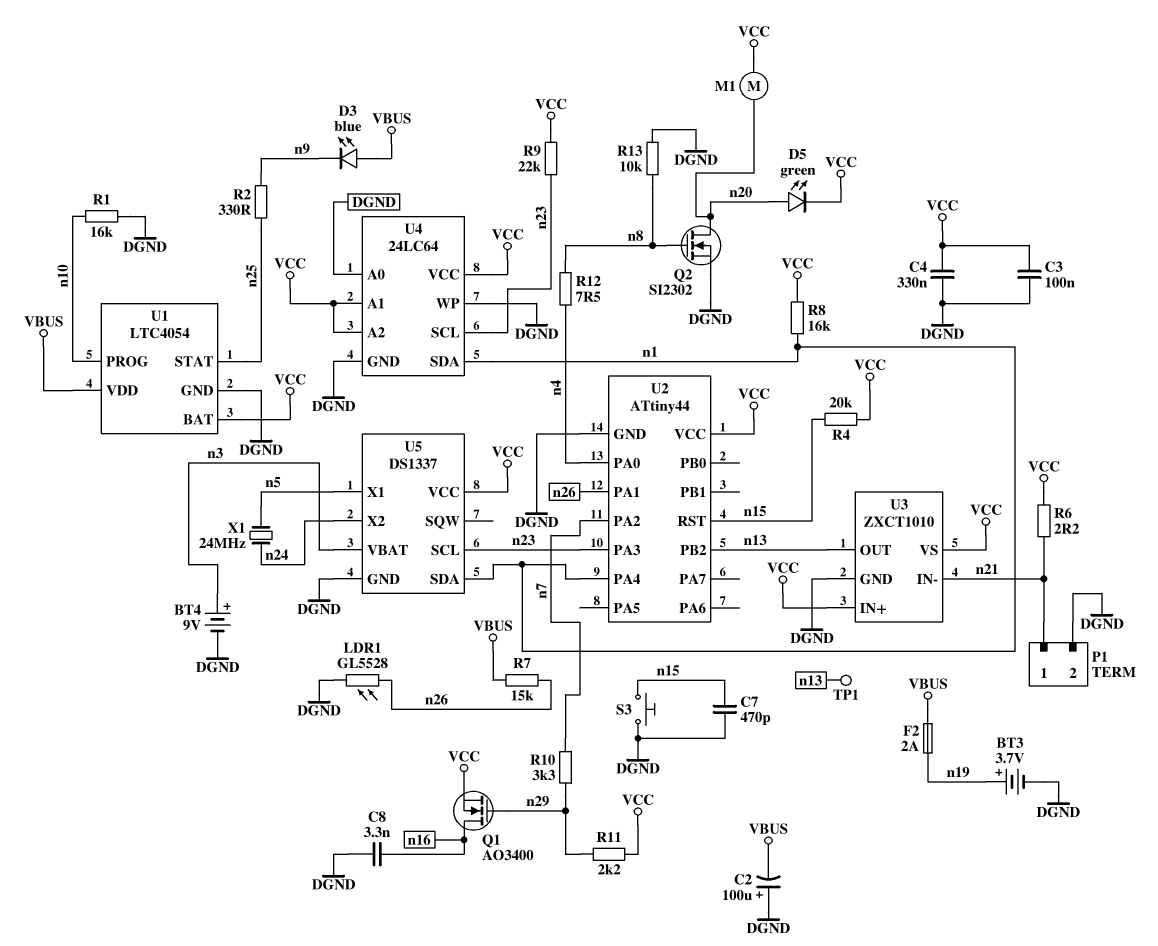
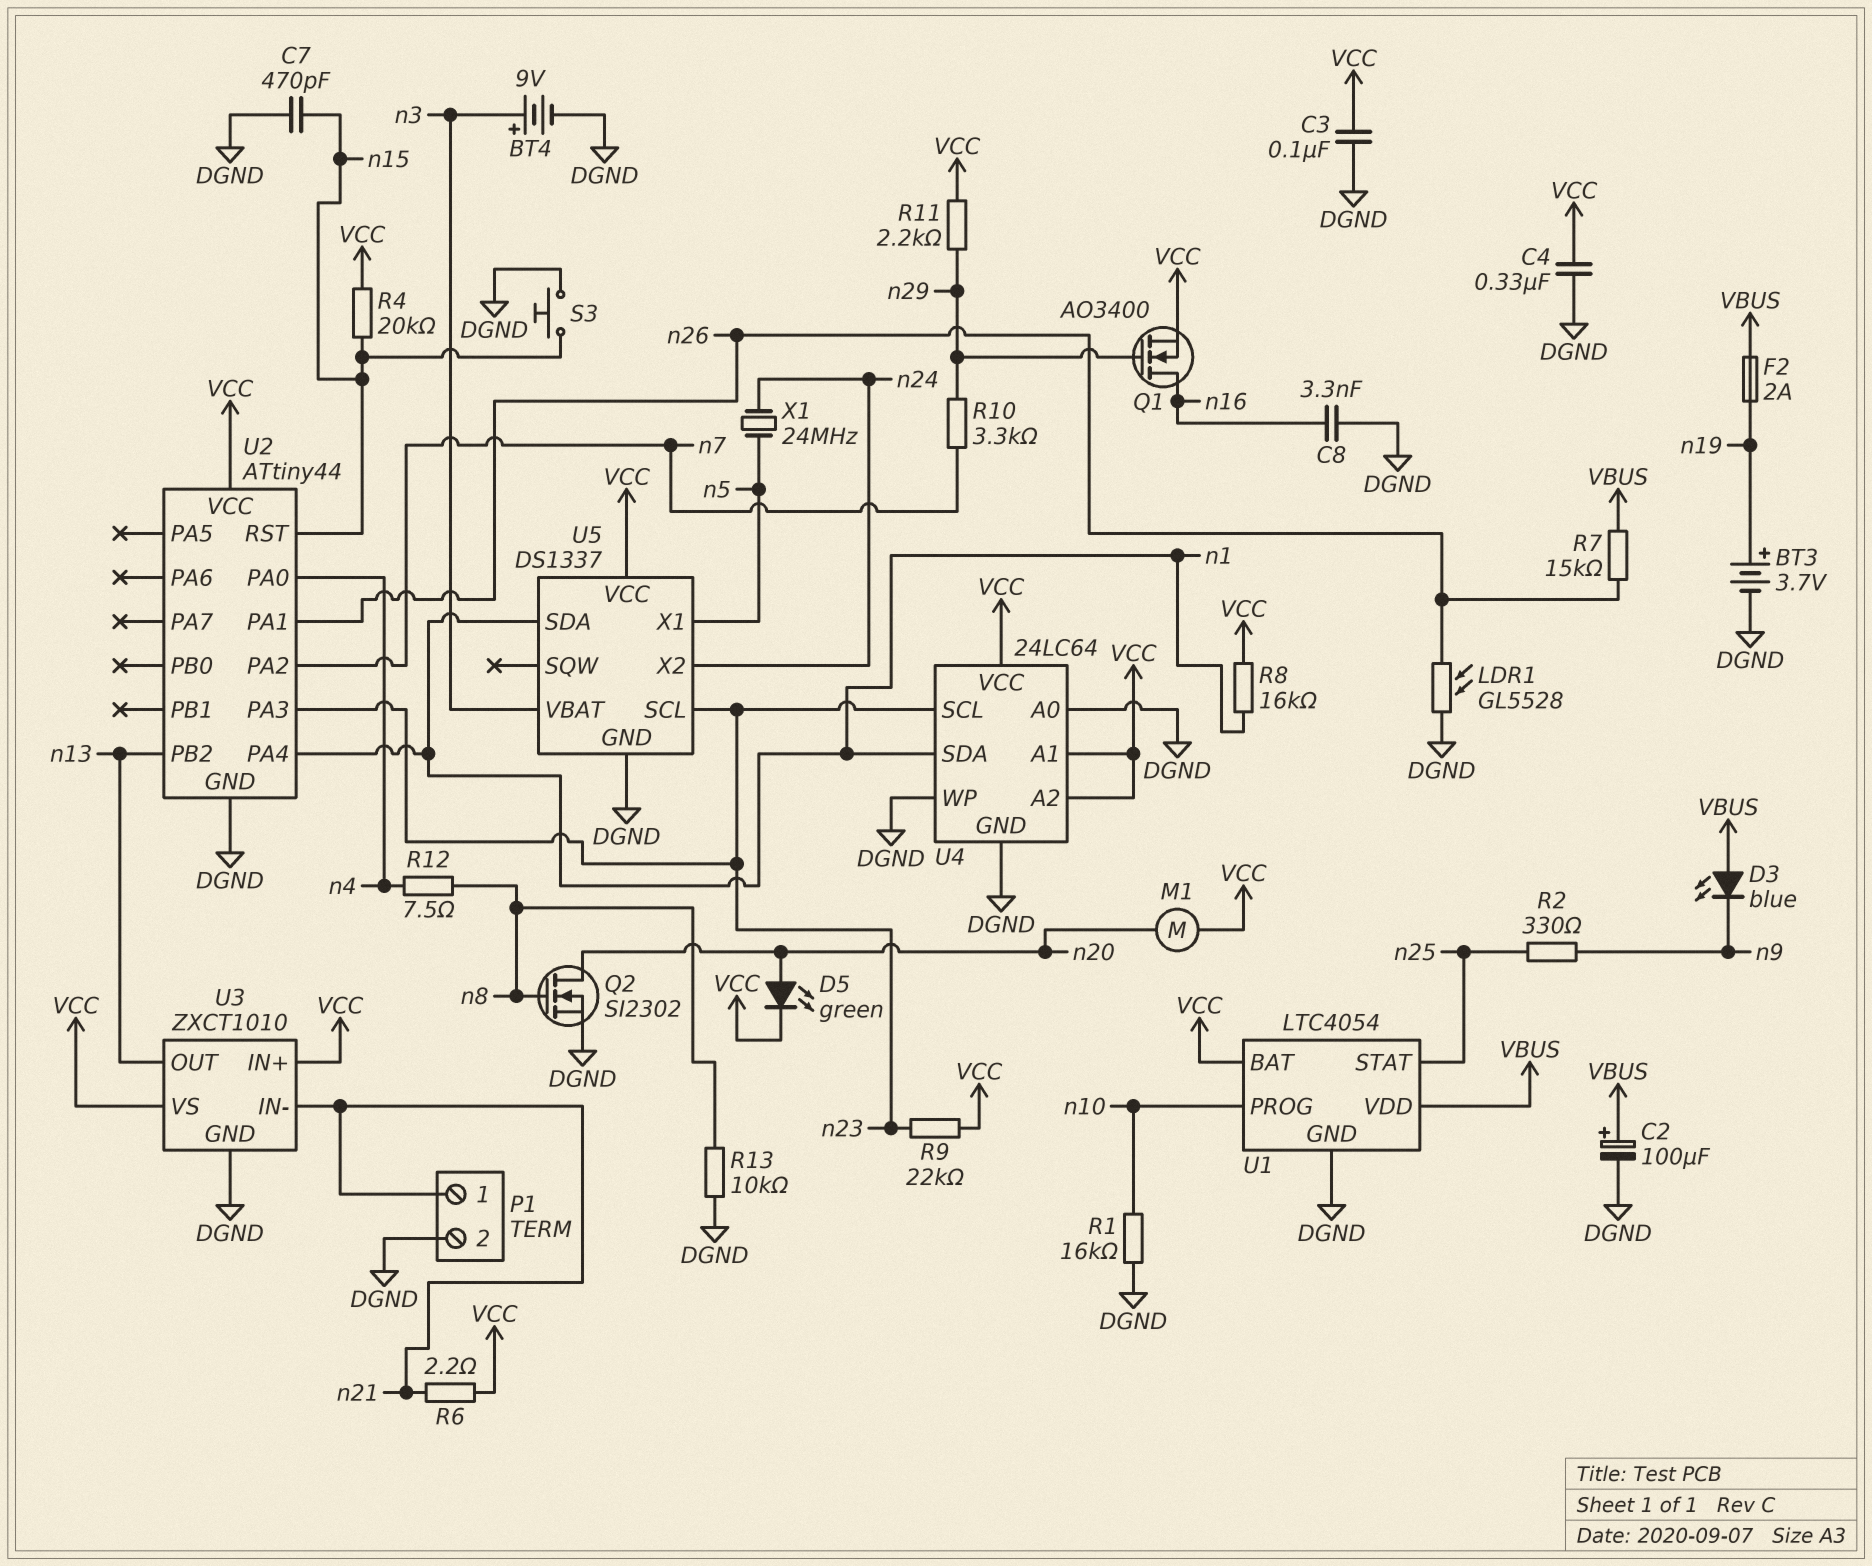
C2: 100uF (plus DGND, minus VBUS) -> 100uF (plus VBUS, minus DGND)
TP1: test point (n13) -> none

